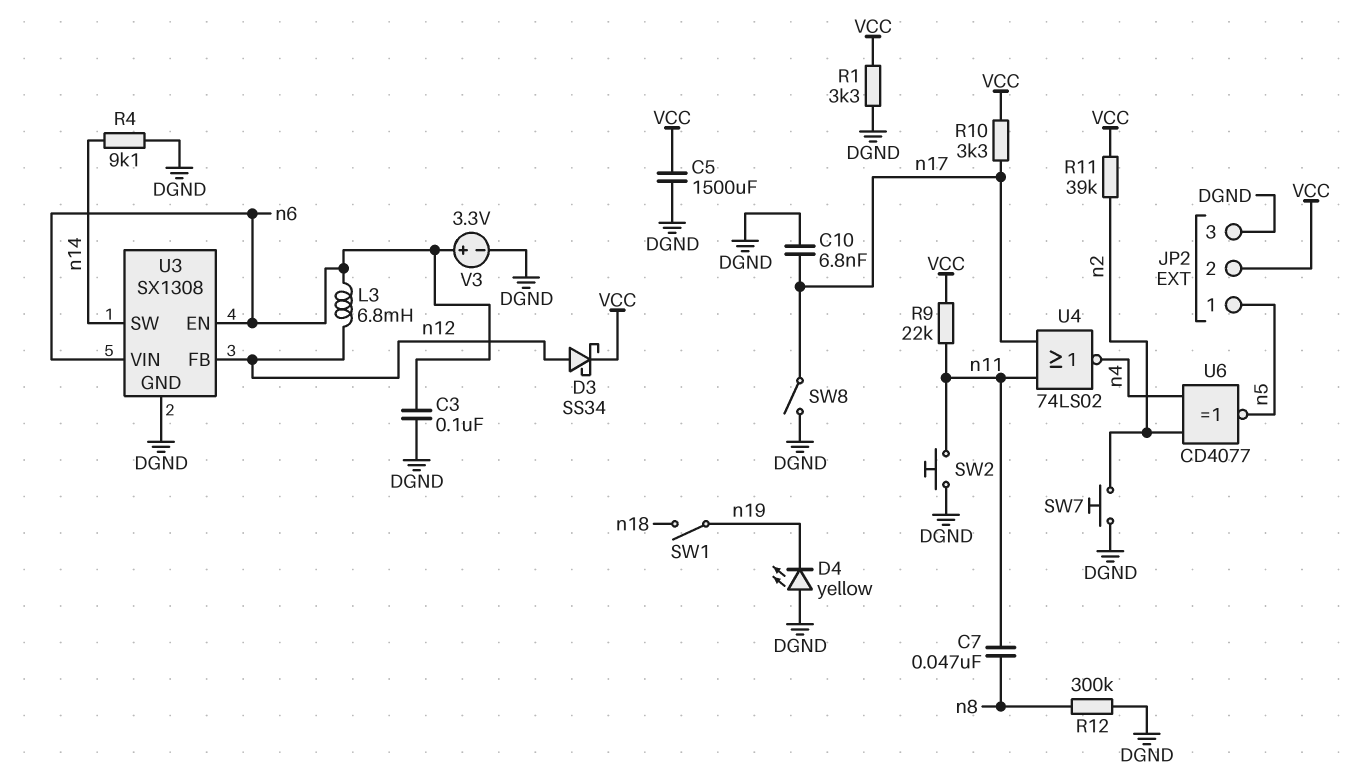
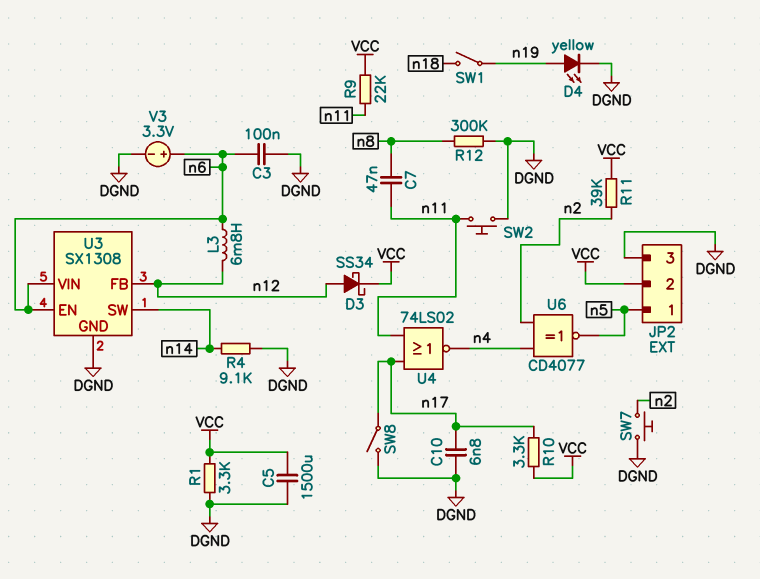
D4: LED yellow (A DGND, K n19) -> LED yellow (A n19, K DGND)

